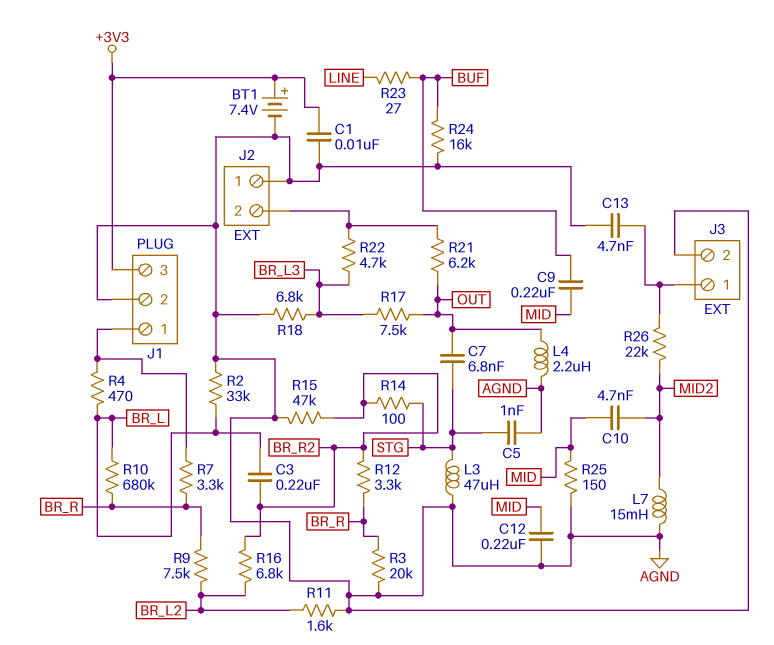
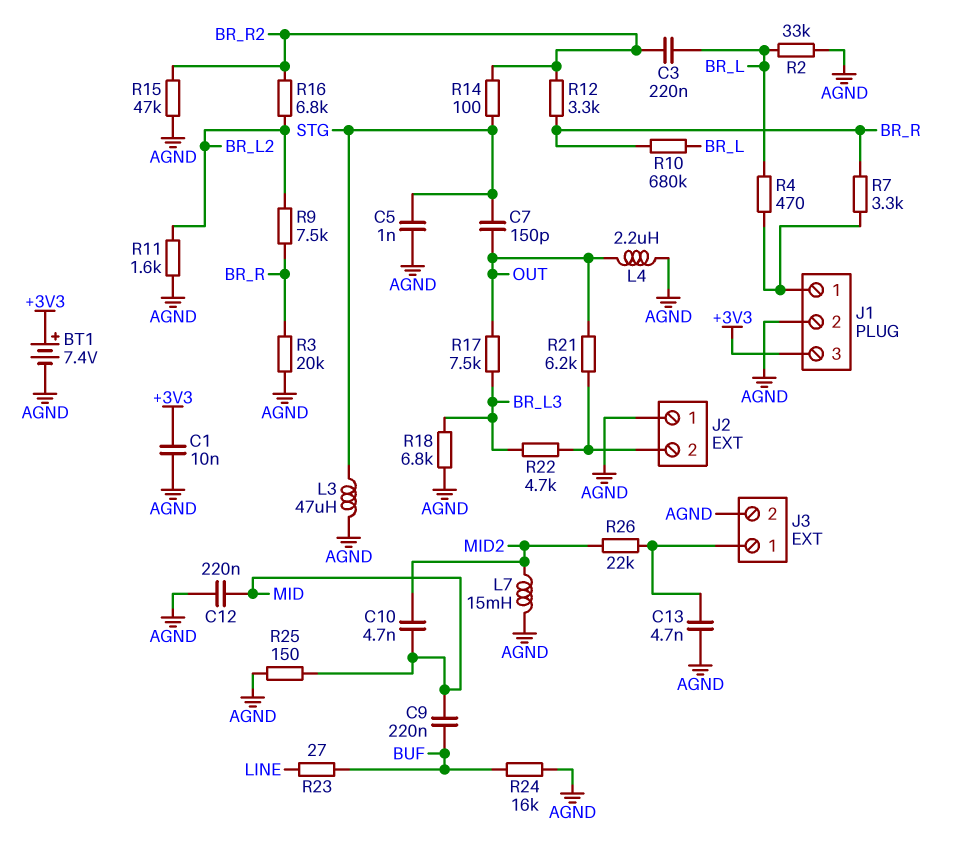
C7: 6.8nF (OUT, STG) -> 150pF (OUT, STG)

